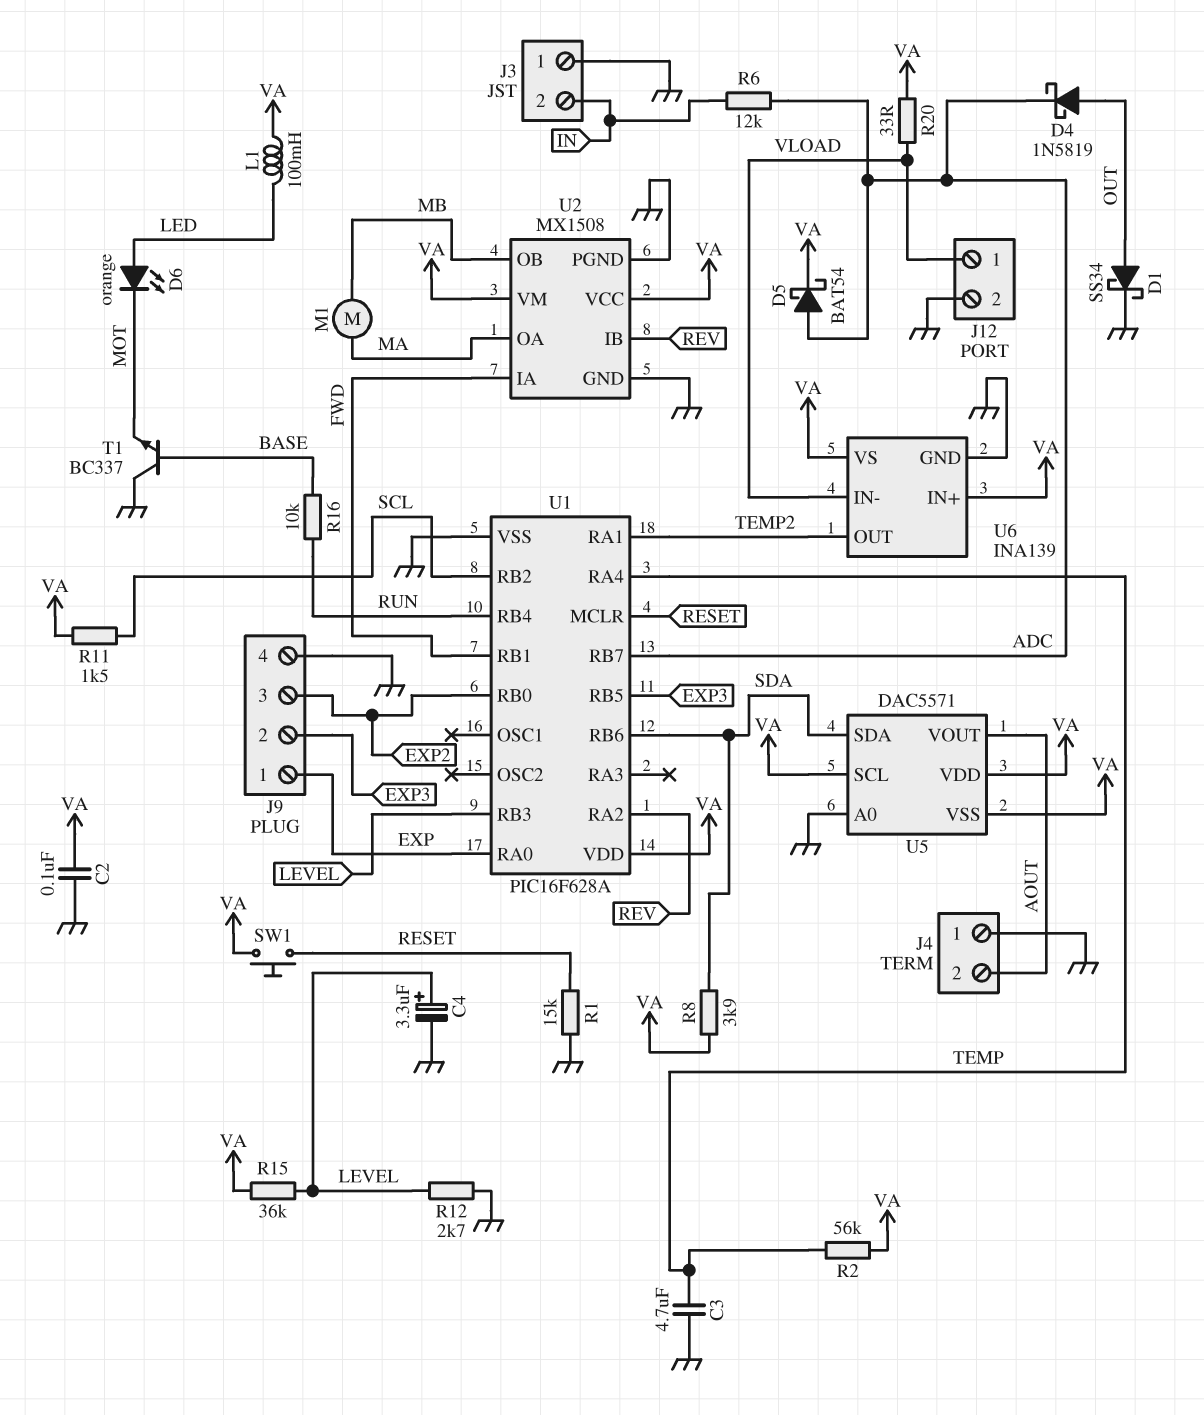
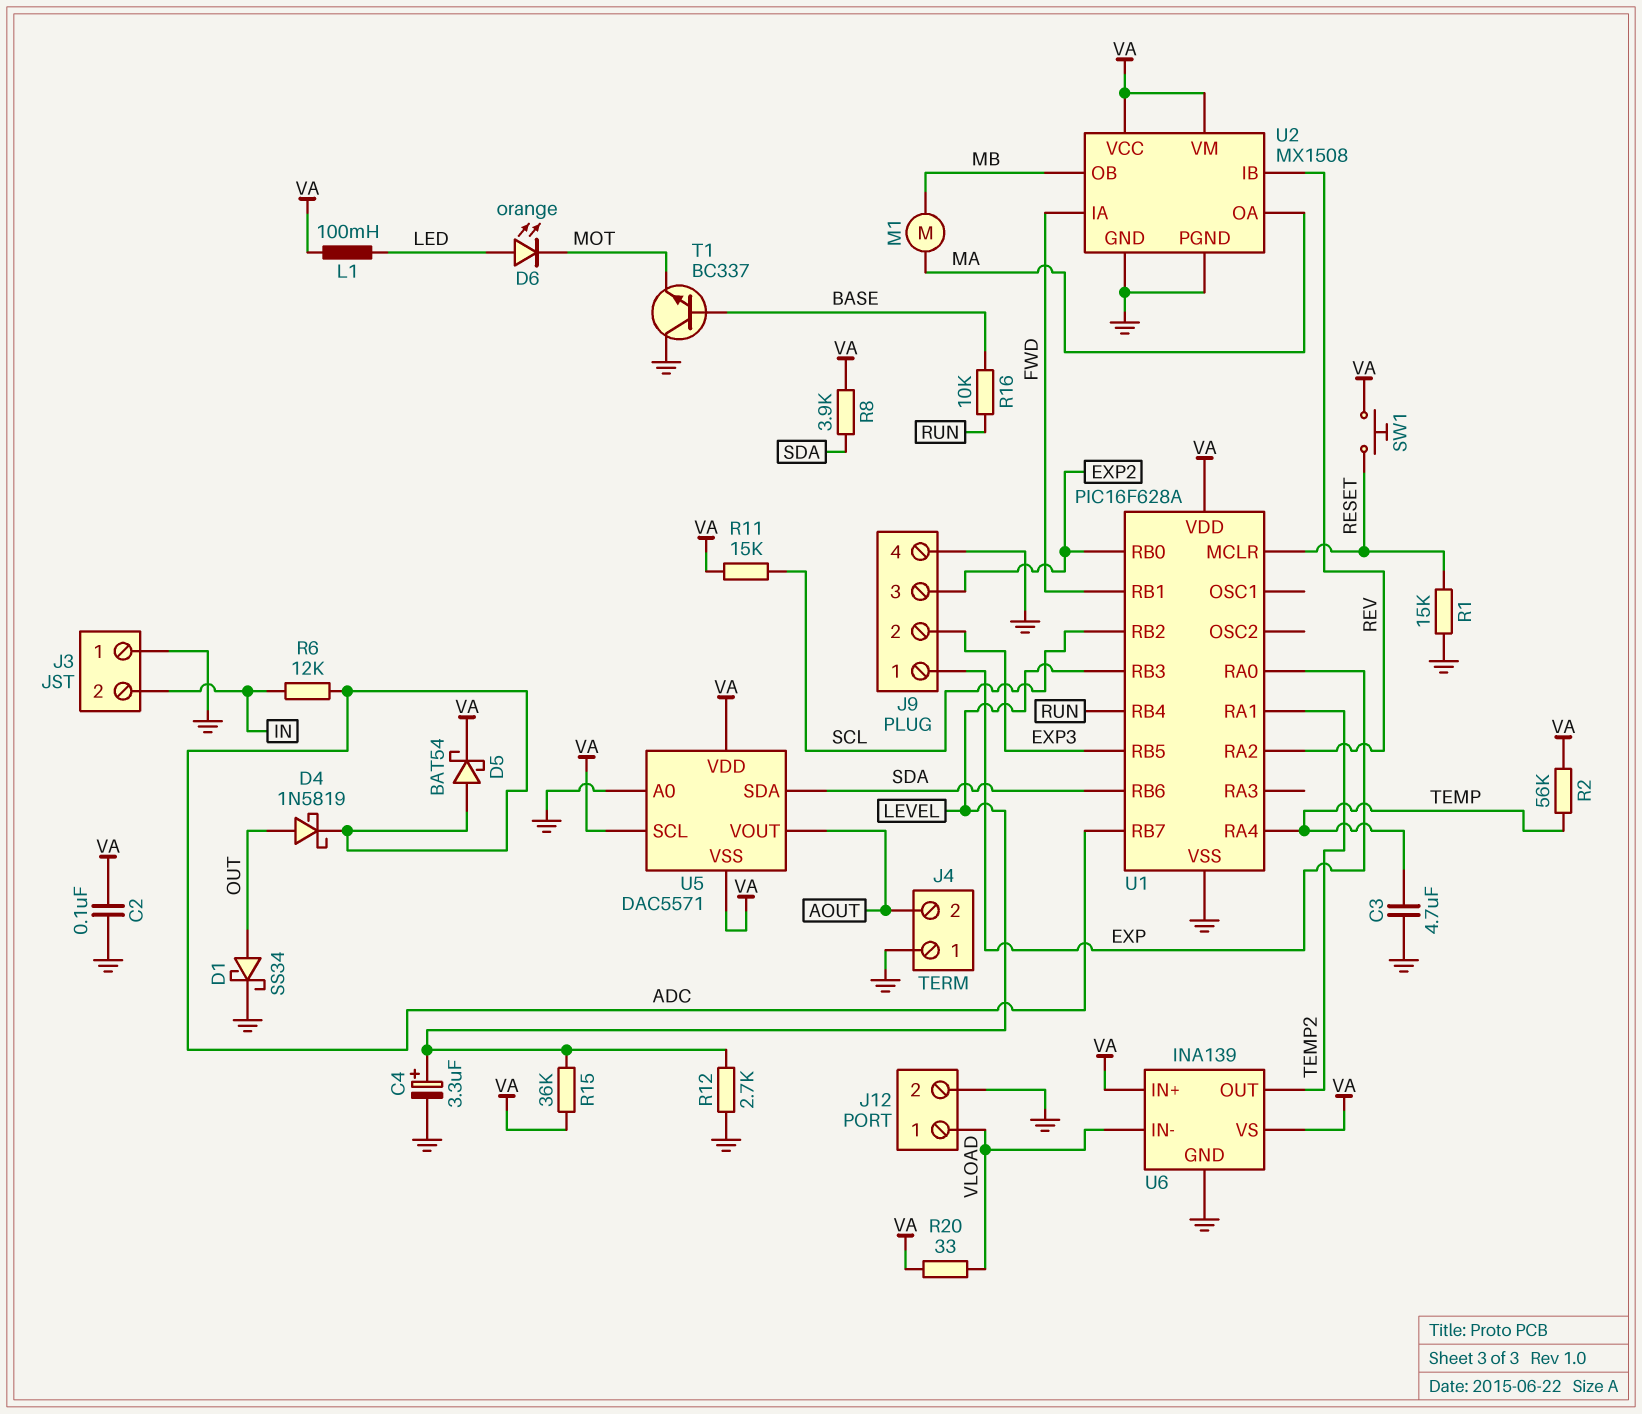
R11: 1.5k (SCL, VA) -> 15k (SCL, VA)

